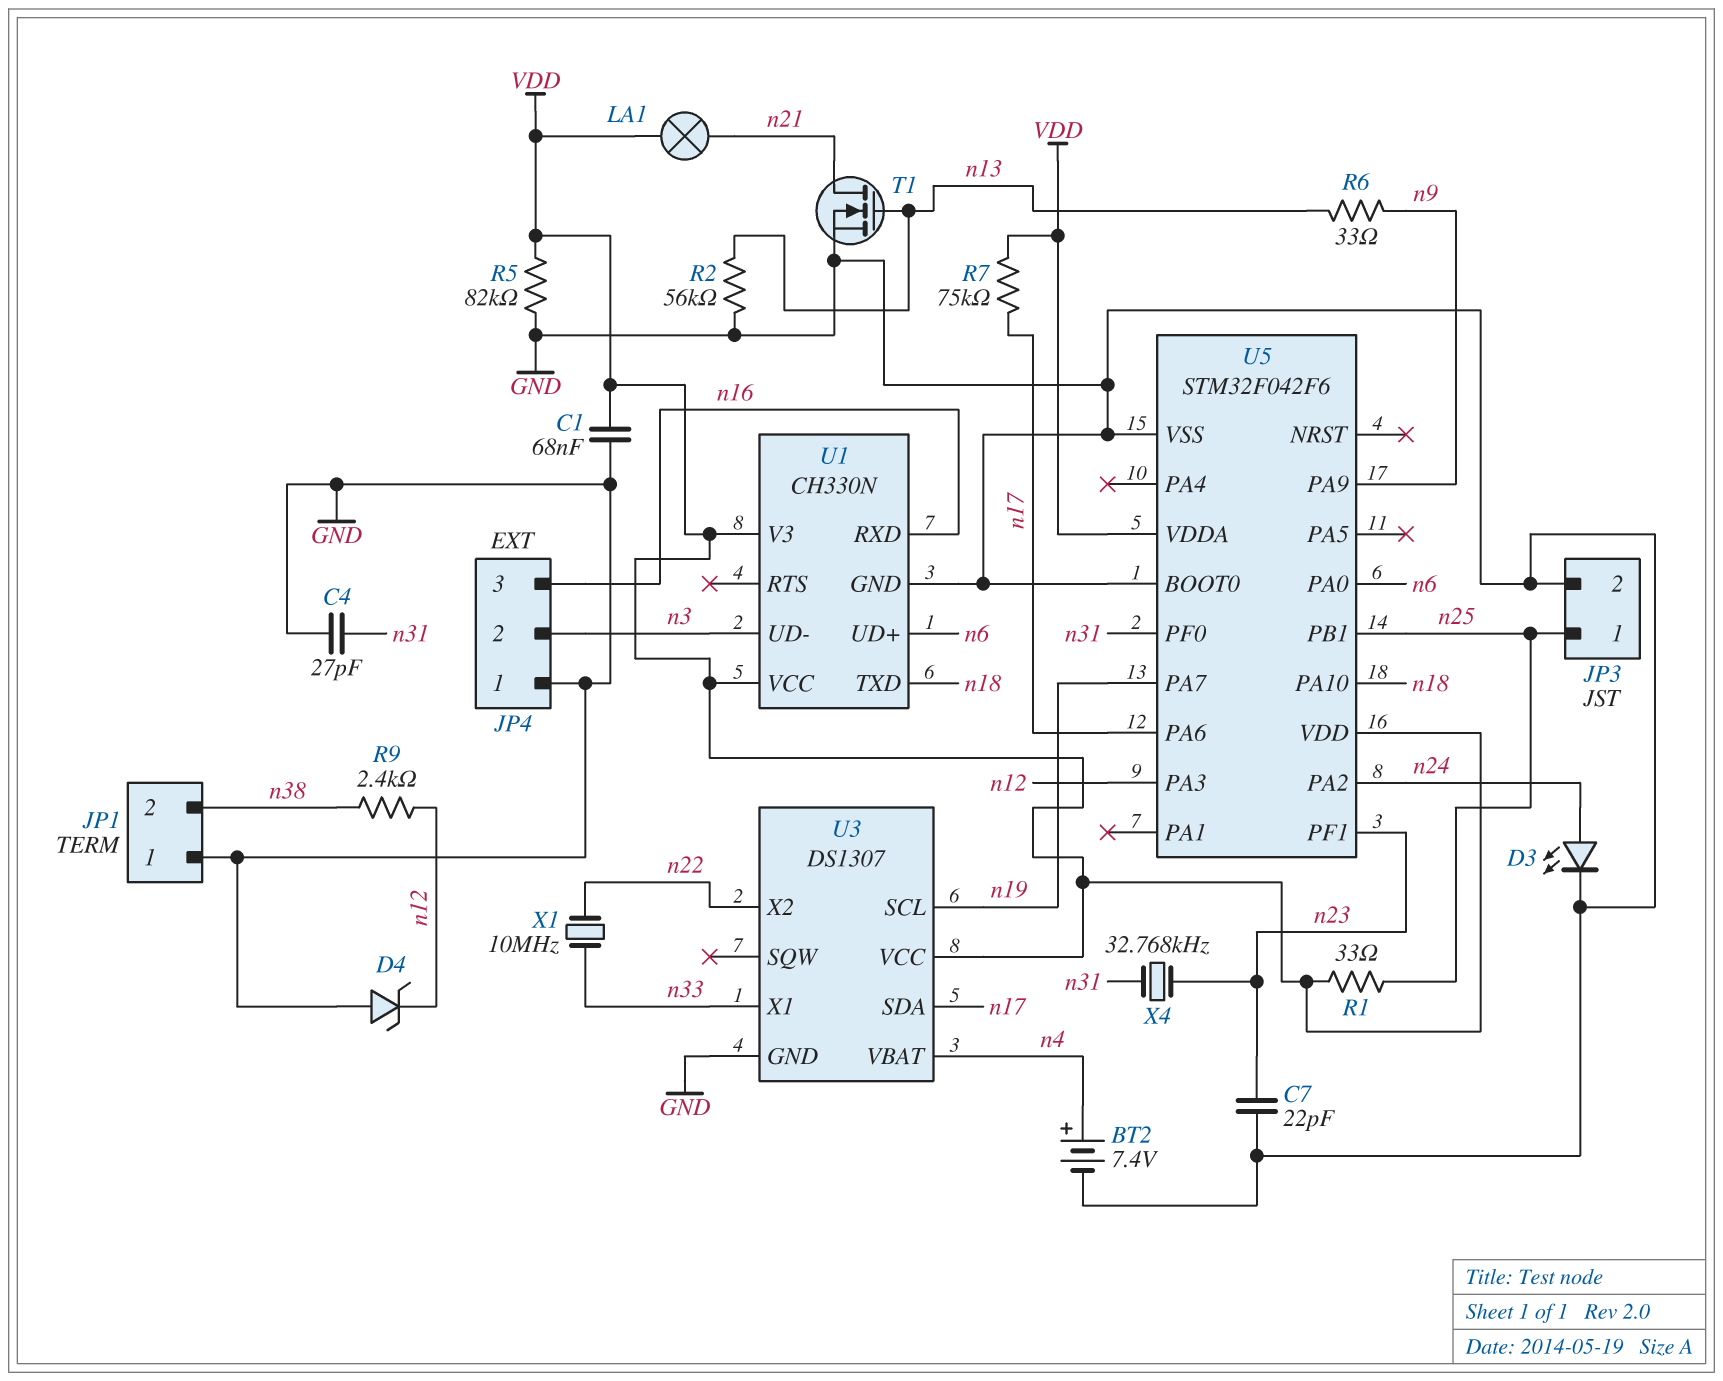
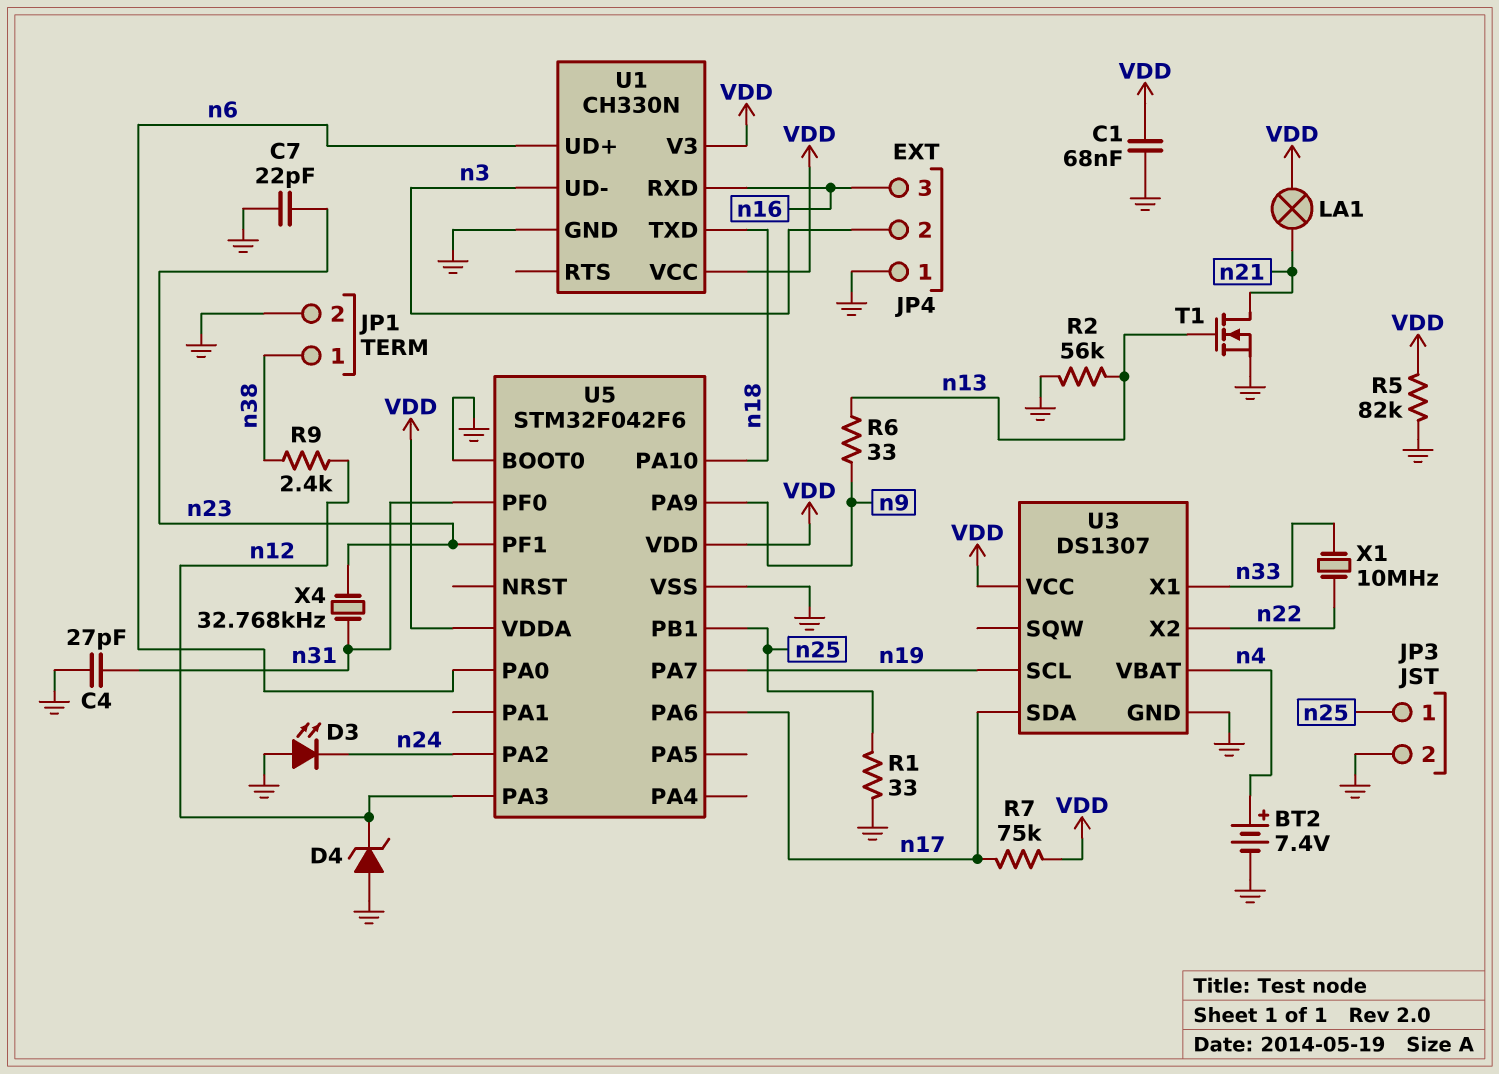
D3: LED (A n24, K GND) -> LED (A GND, K n24)
JP1 pin 1: GND -> n38
JP1 pin 2: n38 -> GND
R1: 33 (VDD, n25) -> 33 (GND, n25)

